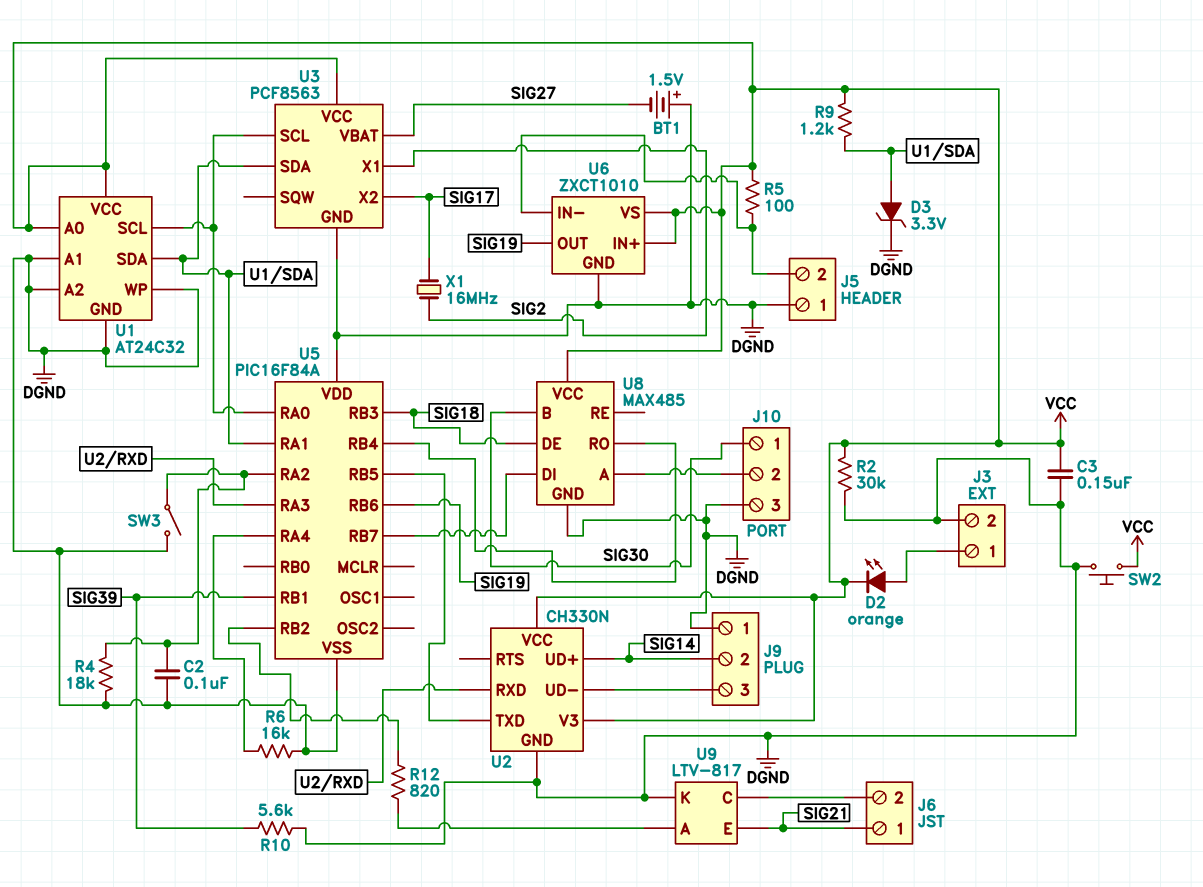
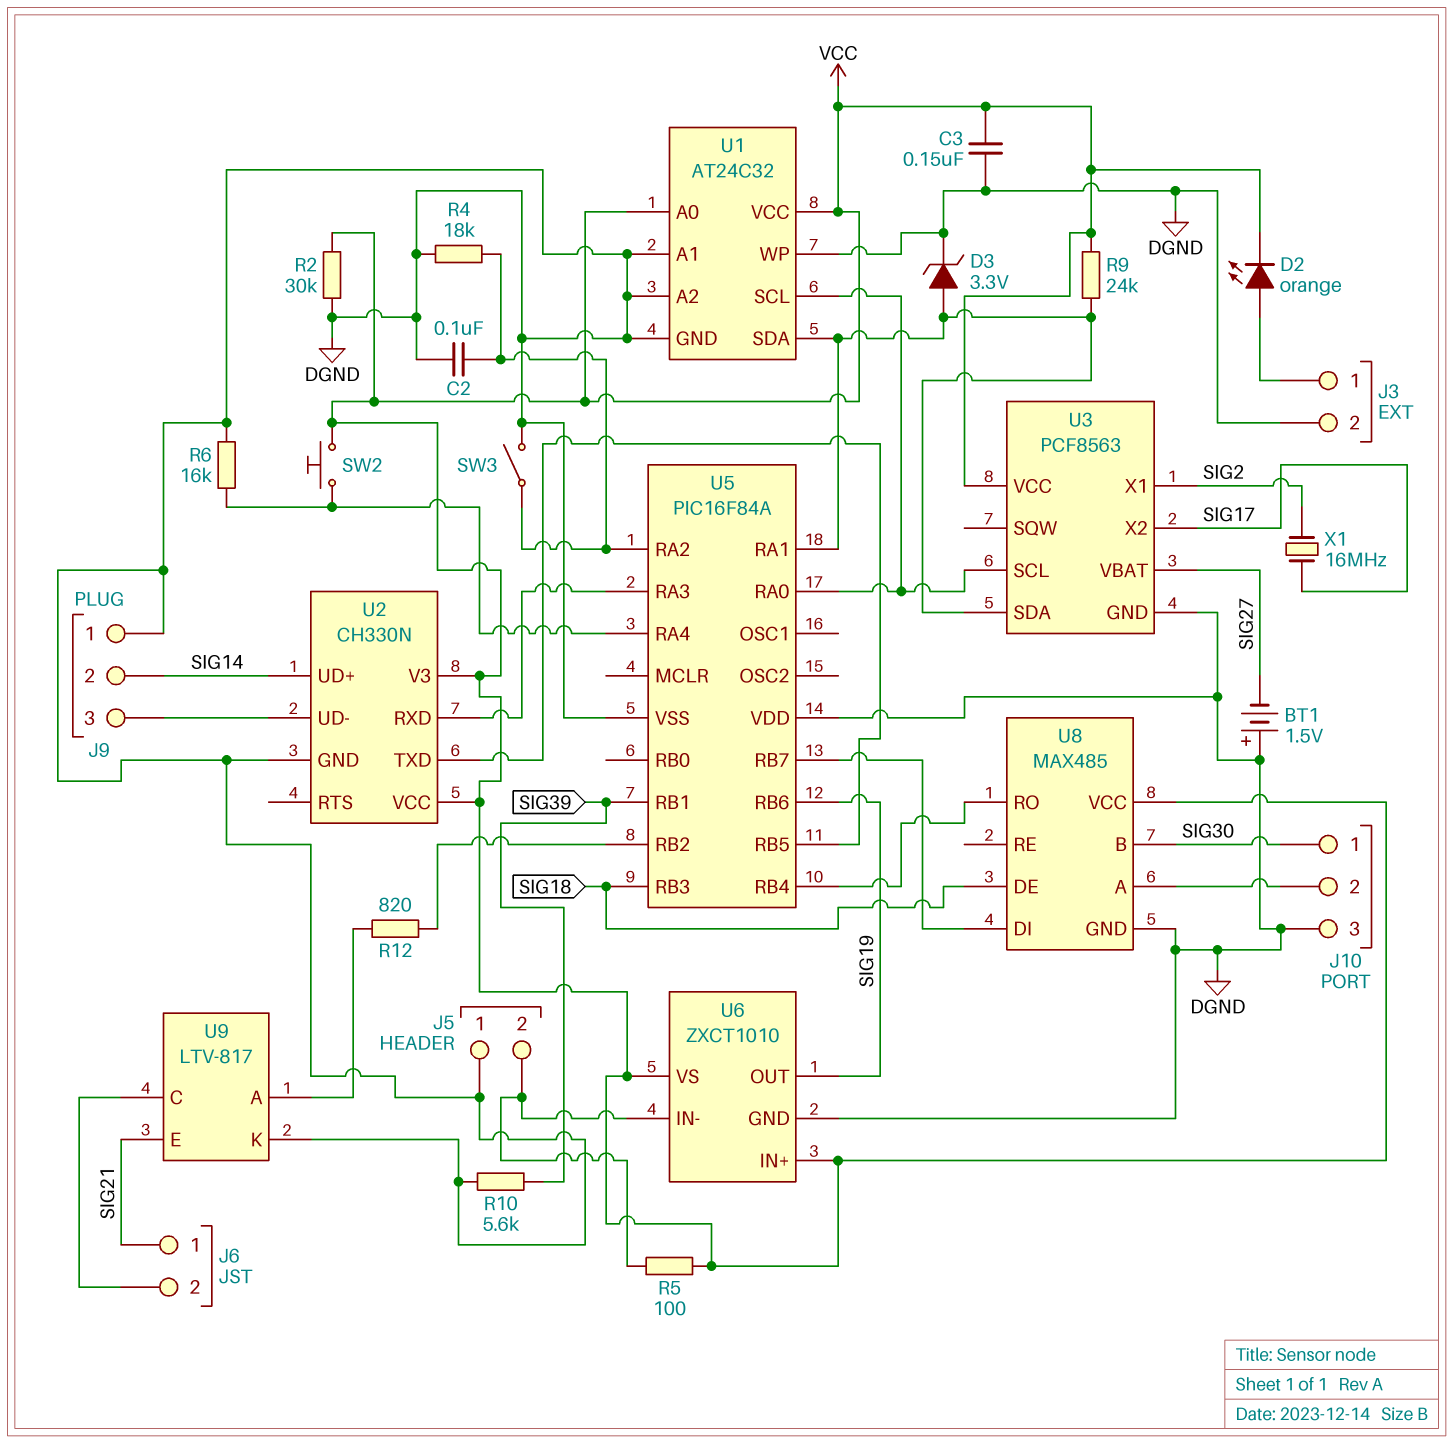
R9: 1.2k (U1/SDA, VCC) -> 24k (U1/SDA, VCC)
SW2: button (DGND, VCC) -> button (U5/RA4, VCC)

